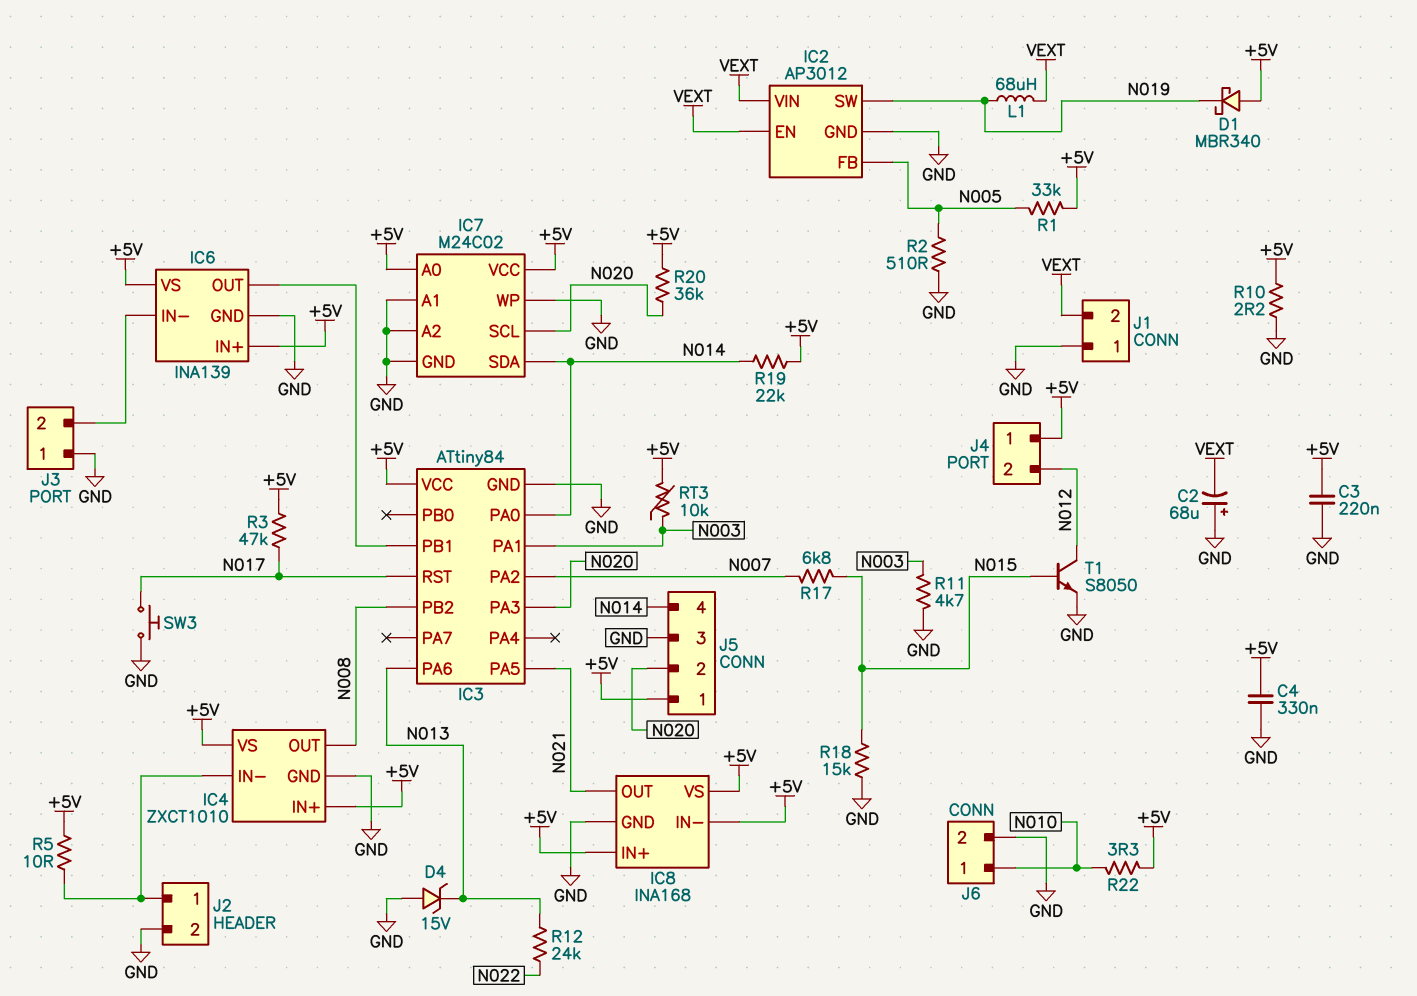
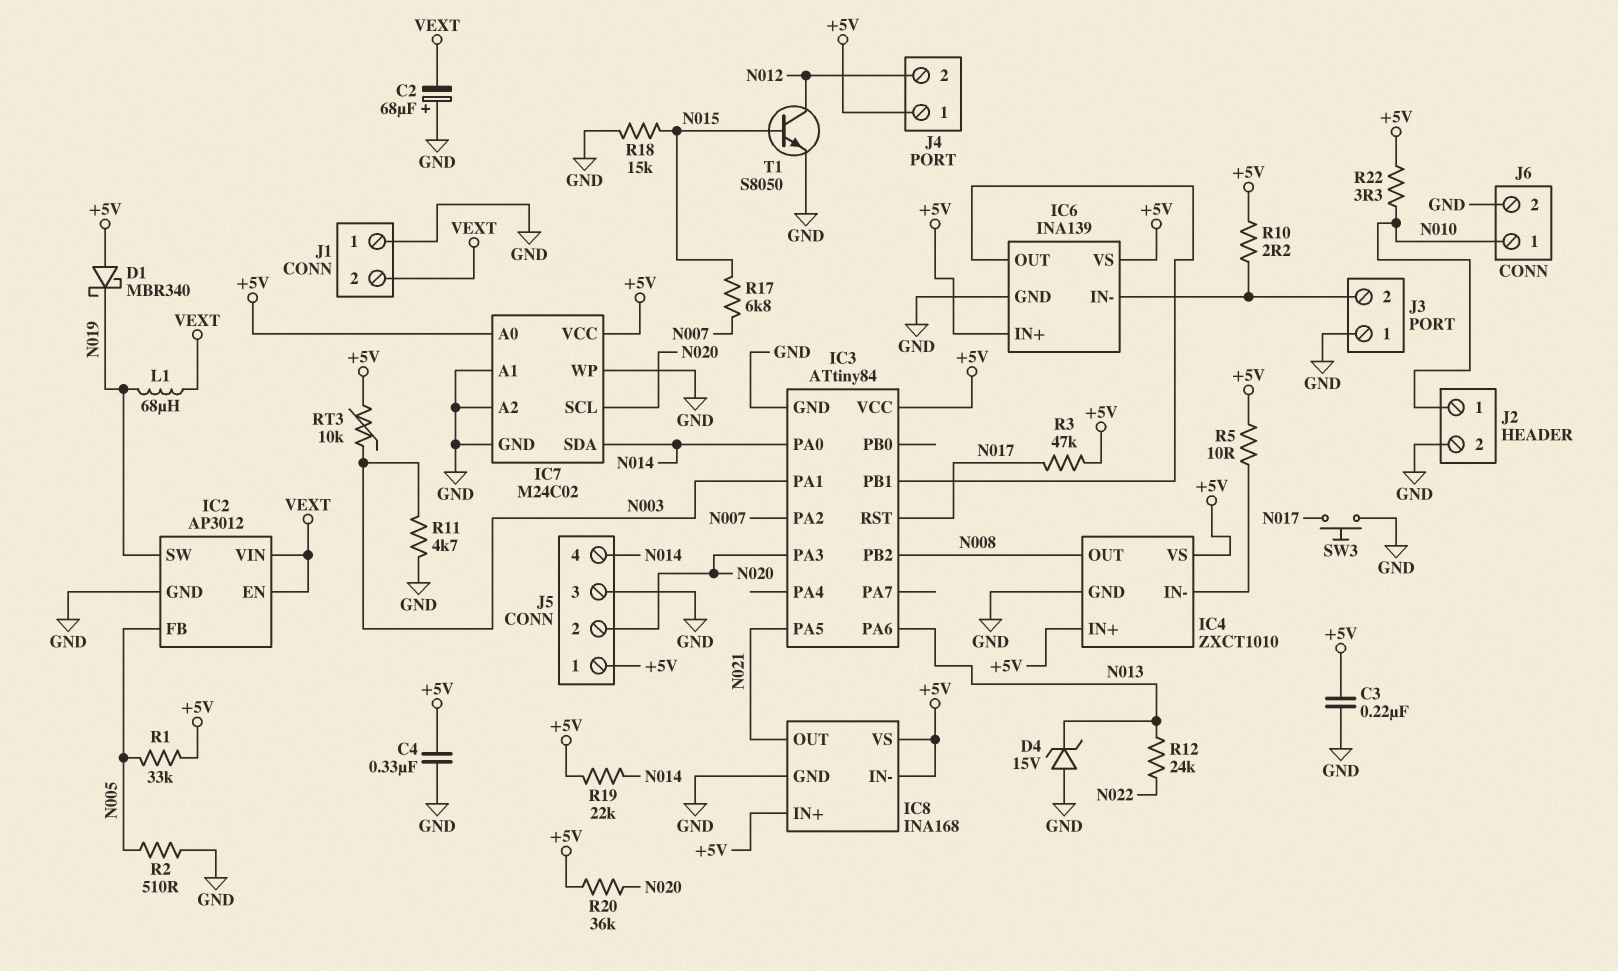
J2 pin 1: IC4/IN- -> N010
R10: 2.2 (+5V, GND) -> 2.2 (+5V, IC6/IN-)

